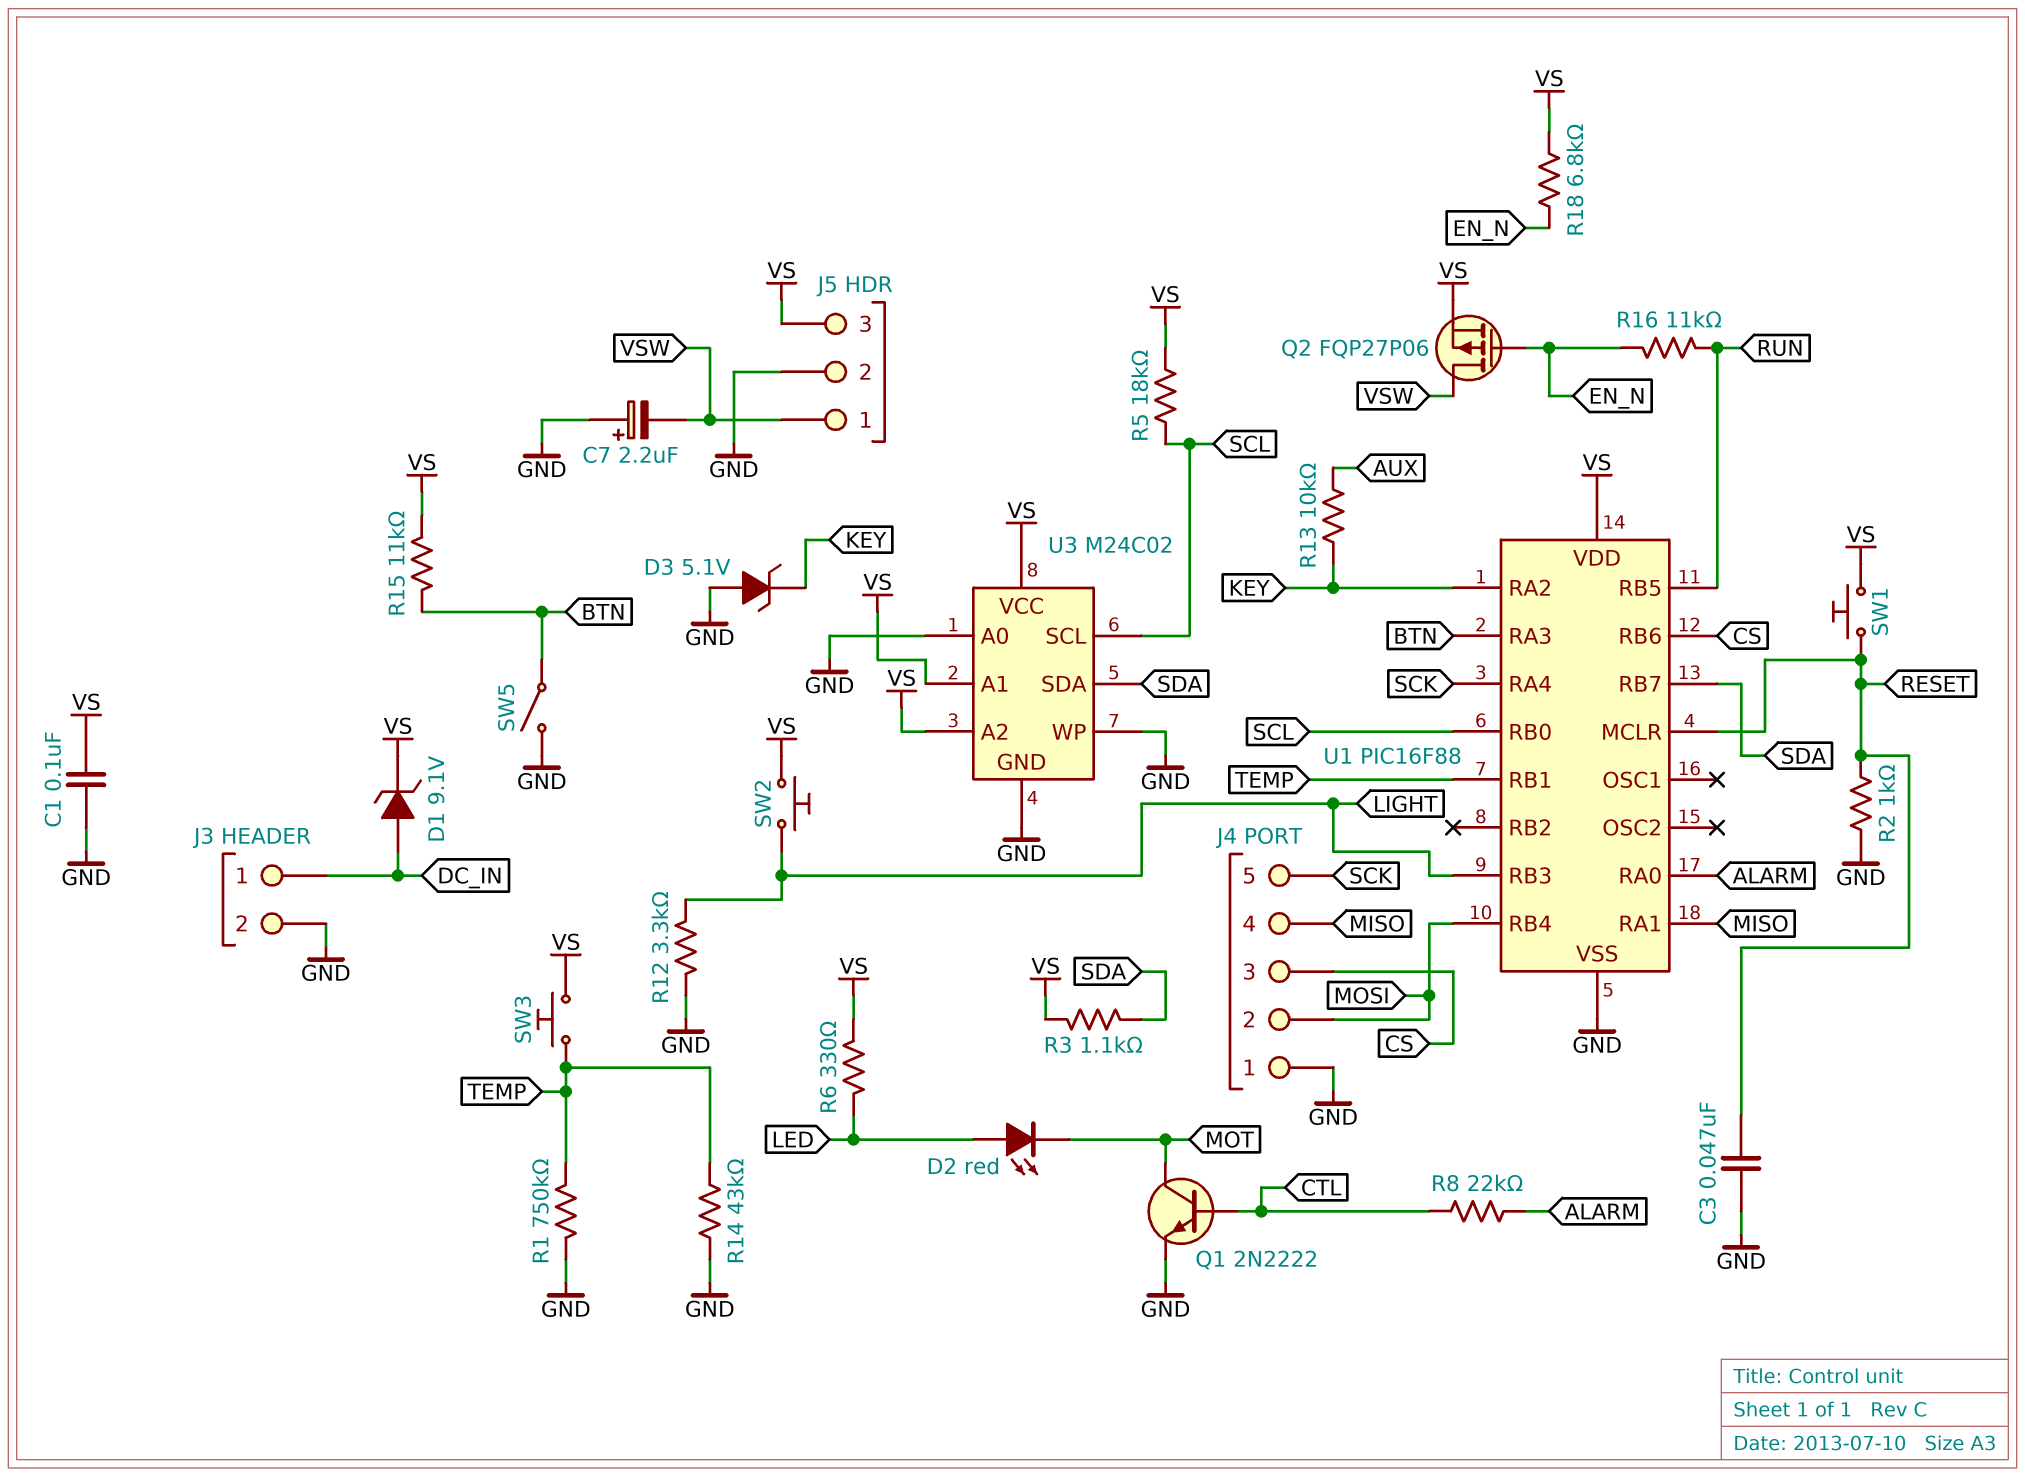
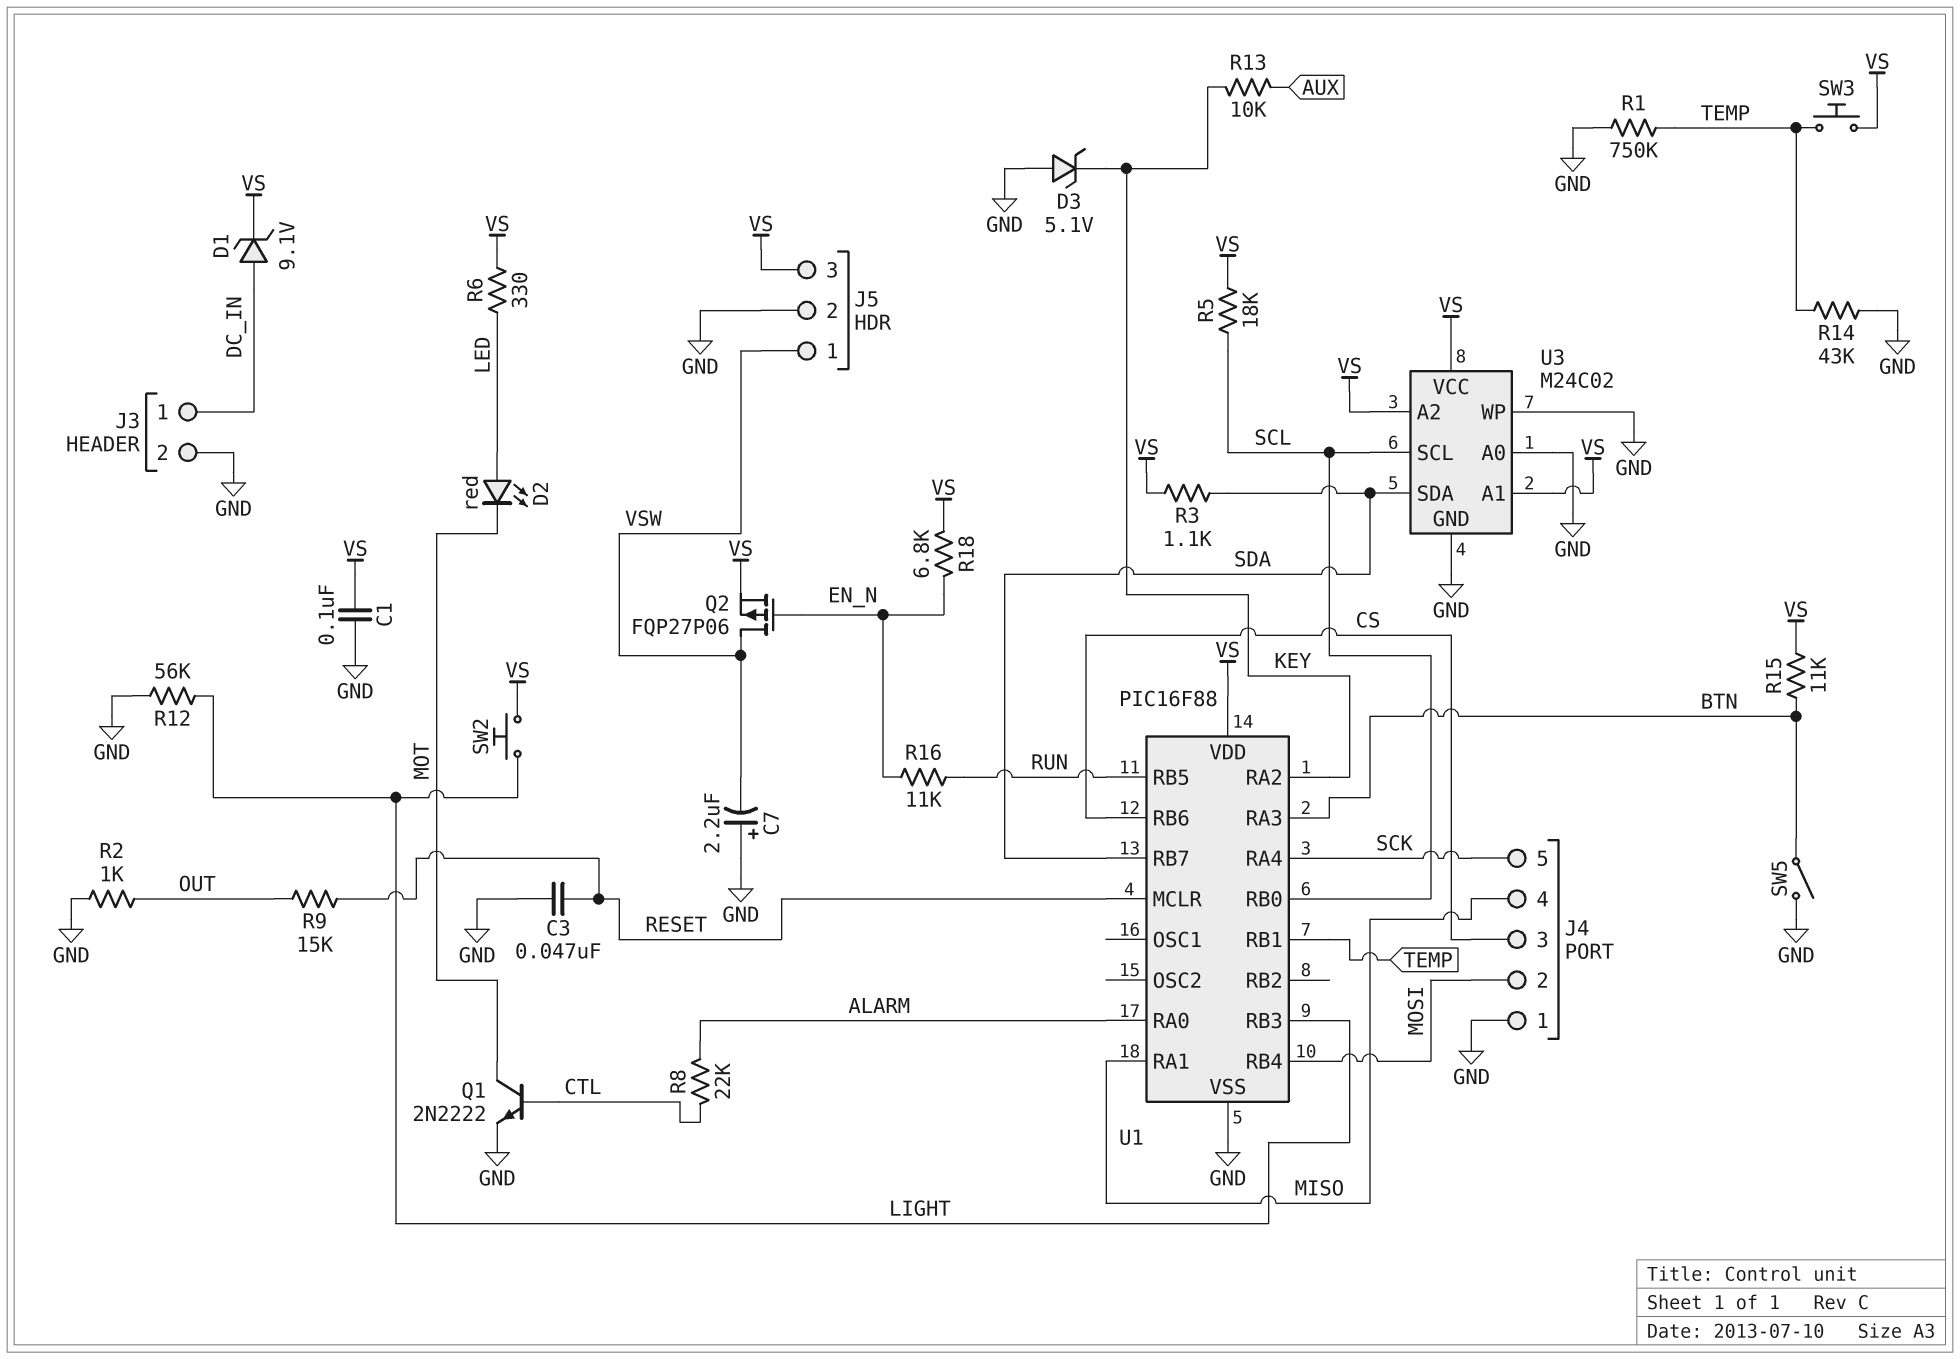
R2: 1k (GND, RESET) -> 1k (GND, OUT)
R9: none -> 15k (OUT, RESET)
R12: 3.3k (GND, LIGHT) -> 56k (GND, LIGHT)
SW1: button (RESET, VS) -> none

